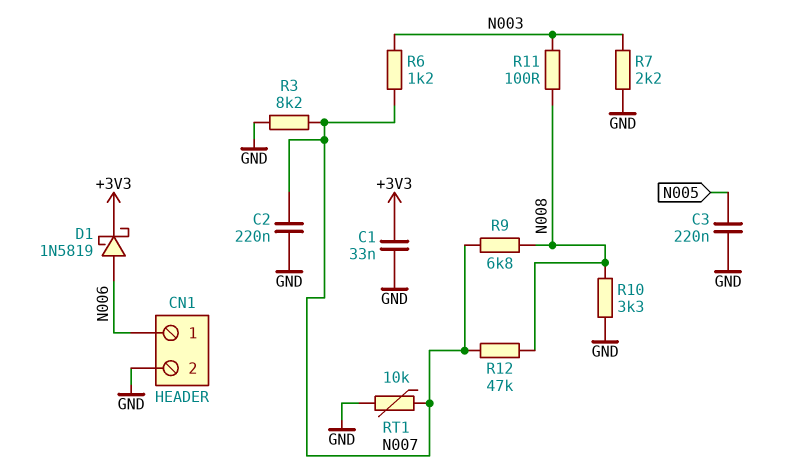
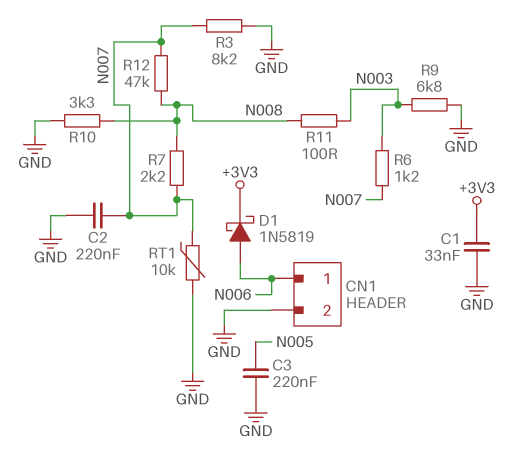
R7: 2.2k (GND, N003) -> 2.2k (N007, N008)
R9: 6.8k (N007, N008) -> 6.8k (GND, N003)

